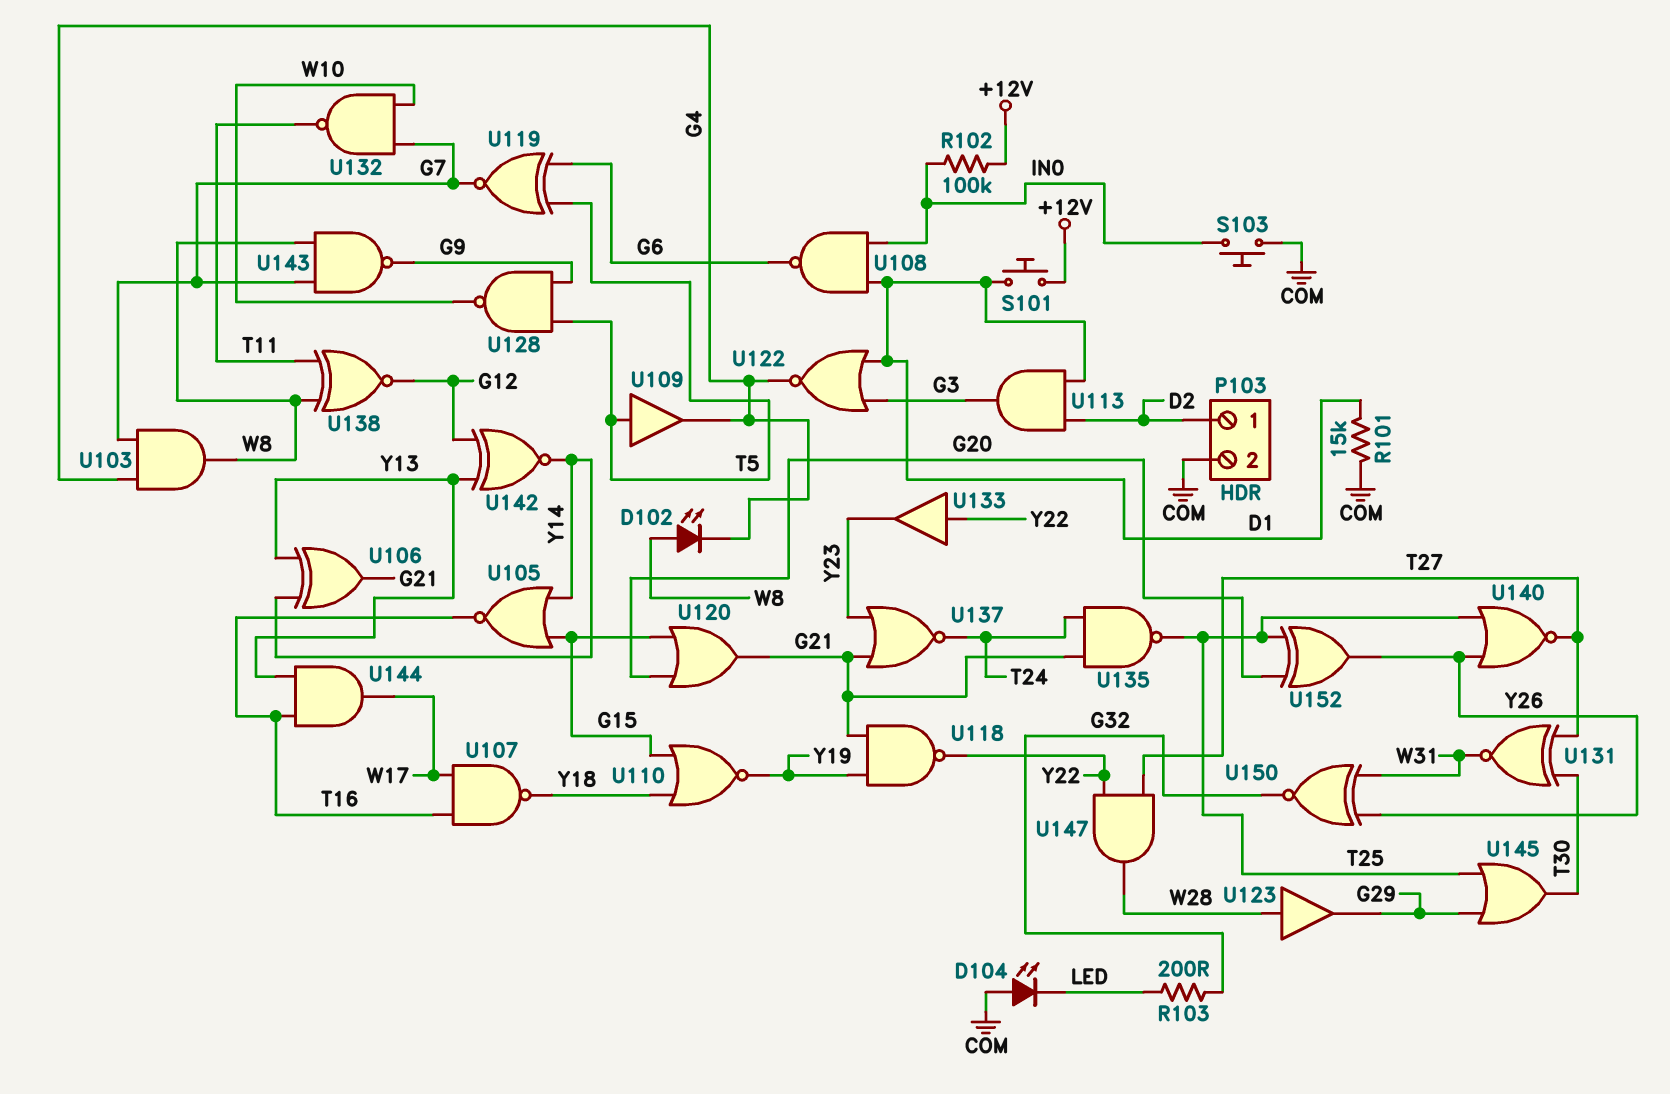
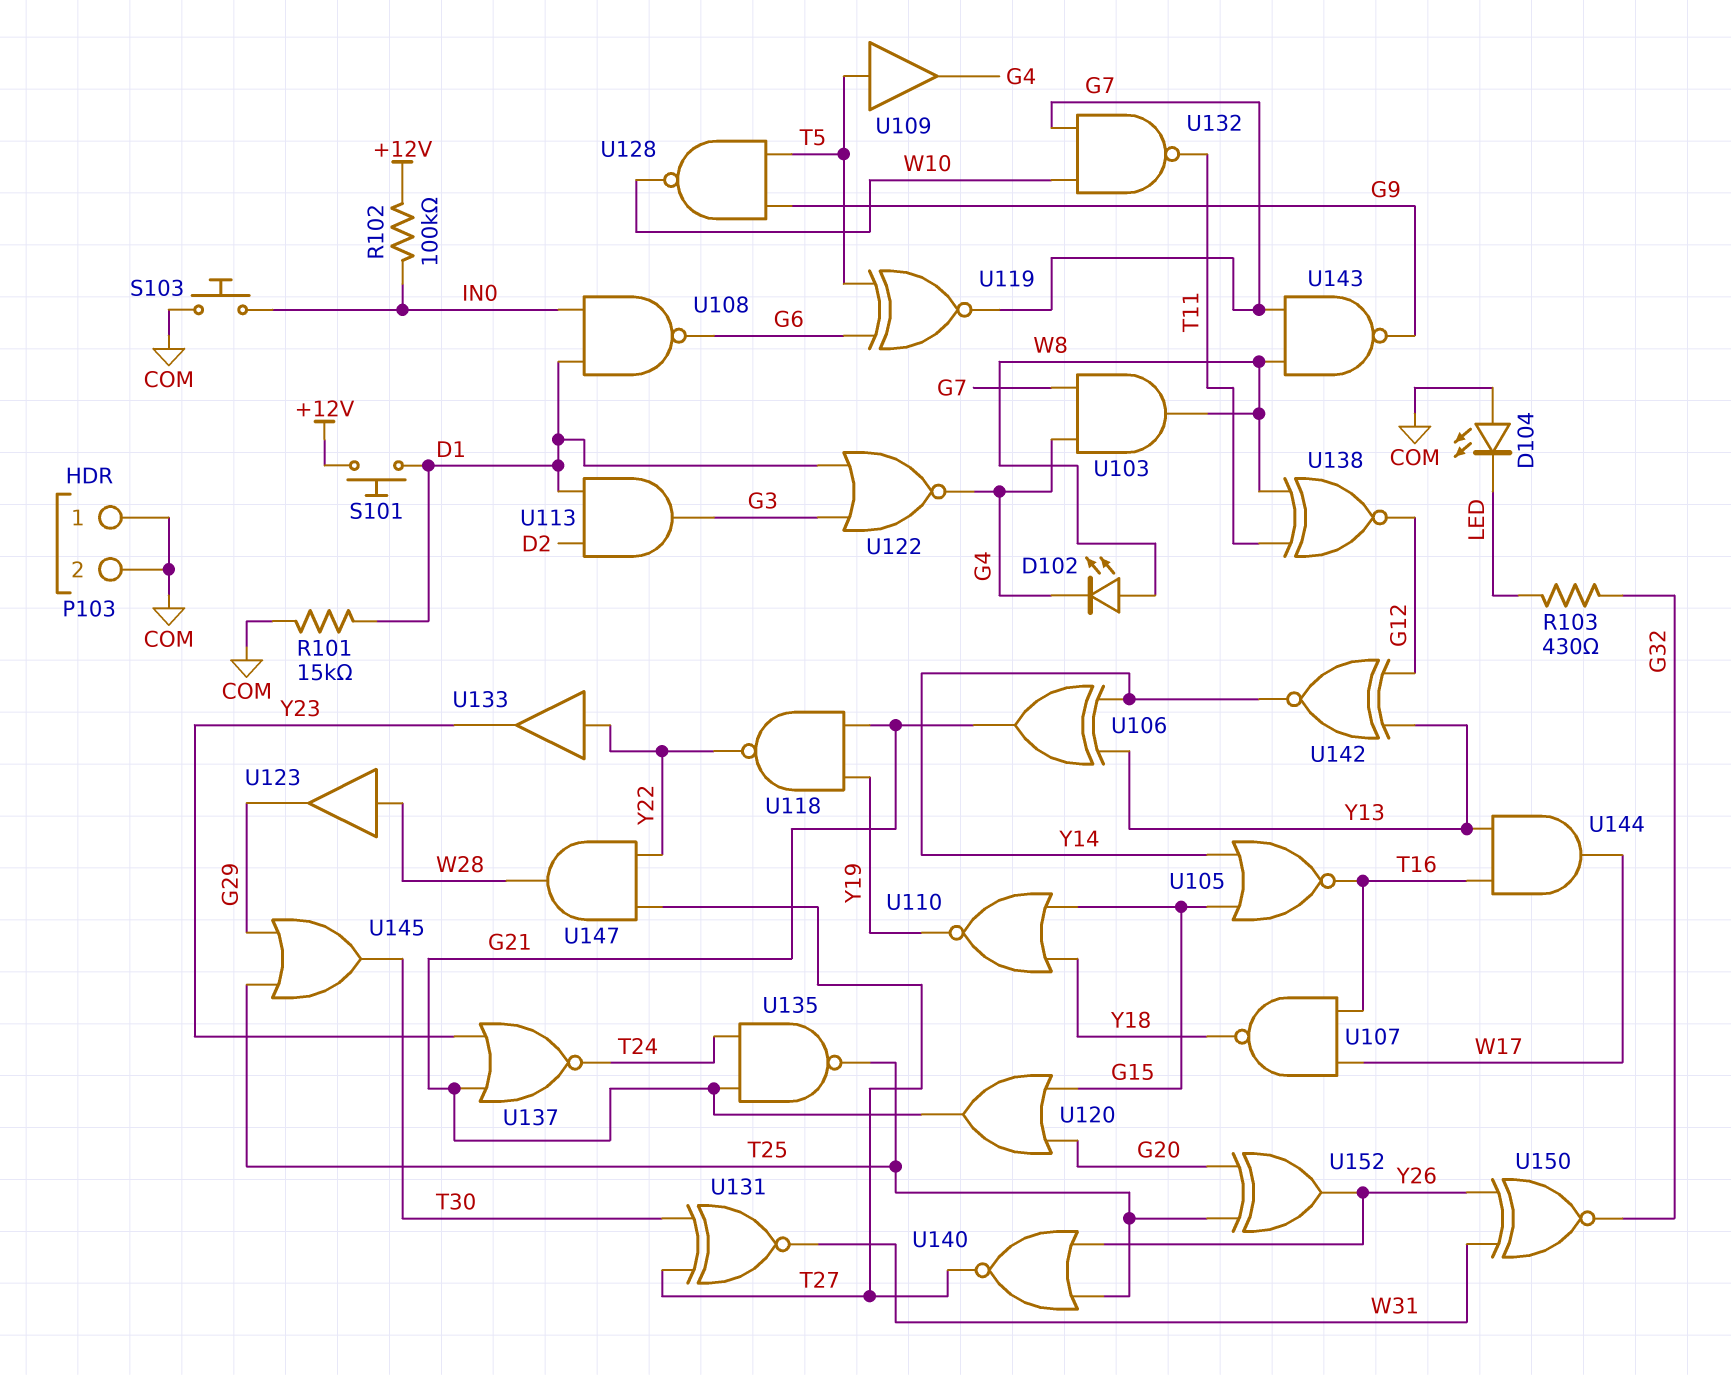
P103 pin 1: D2 -> COM
R103: 200 (G32, LED) -> 430 (G32, LED)

